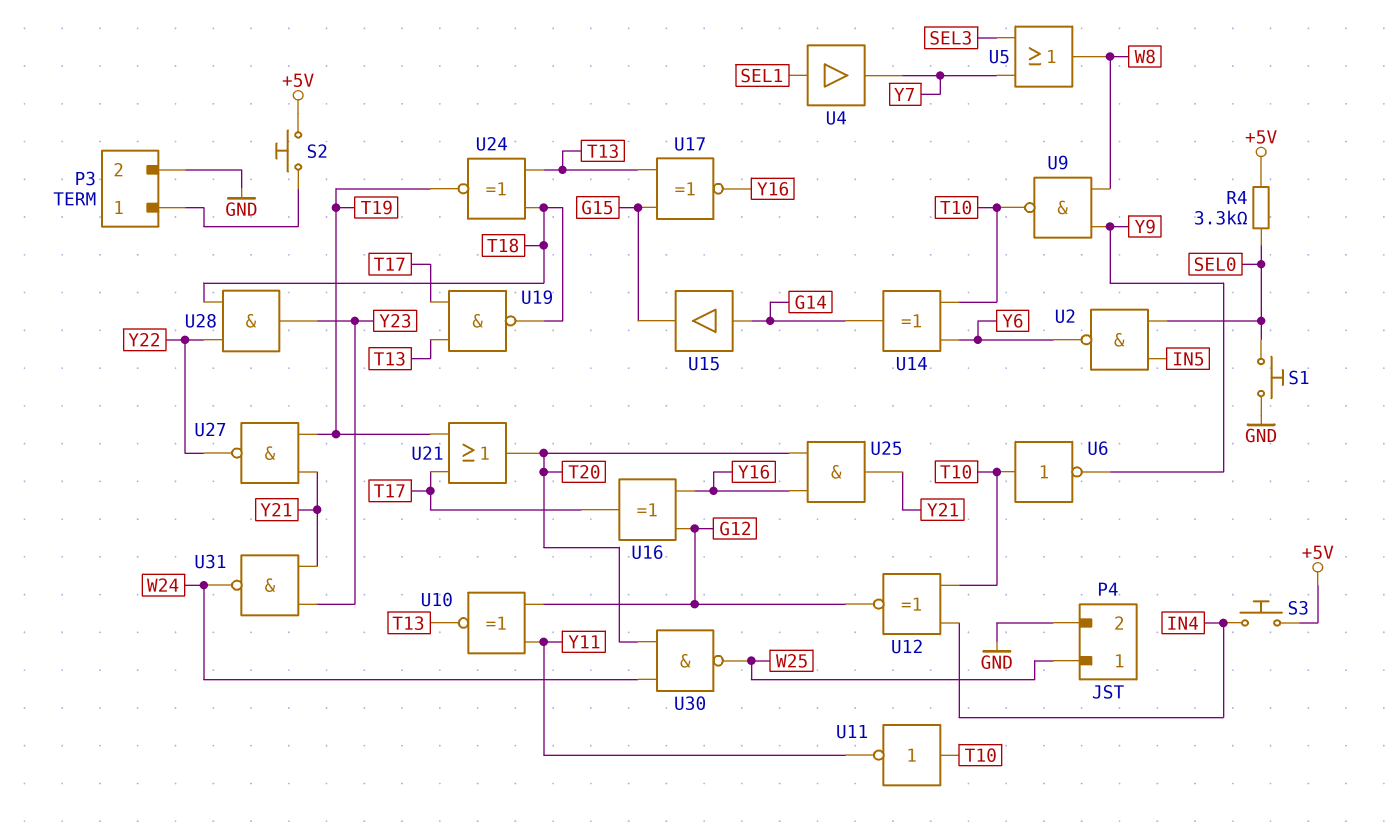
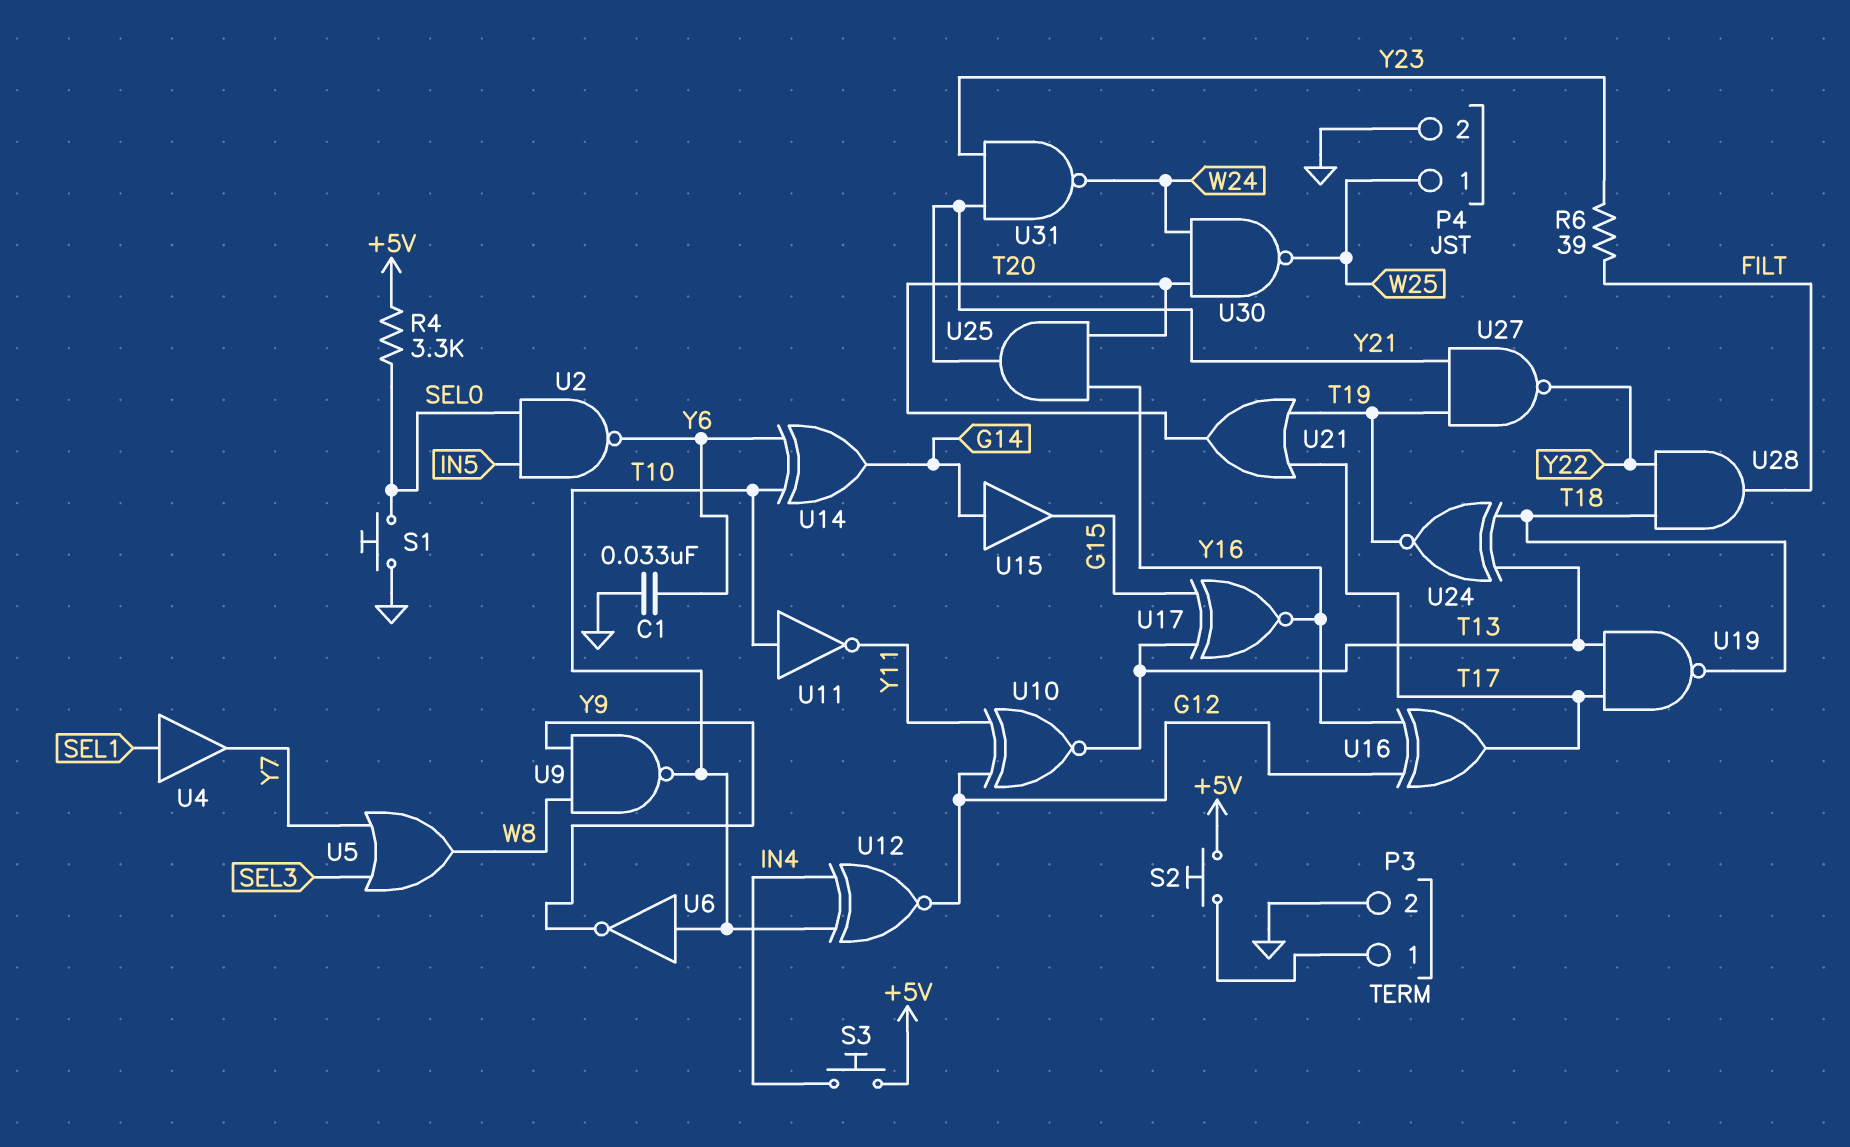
C1: none -> 33nF (GND, Y6)
R6: none -> 39 (FILT, Y23)
U28: AND (in T18, in Y22, out Y23) -> AND (in T18, in Y22, out FILT)

